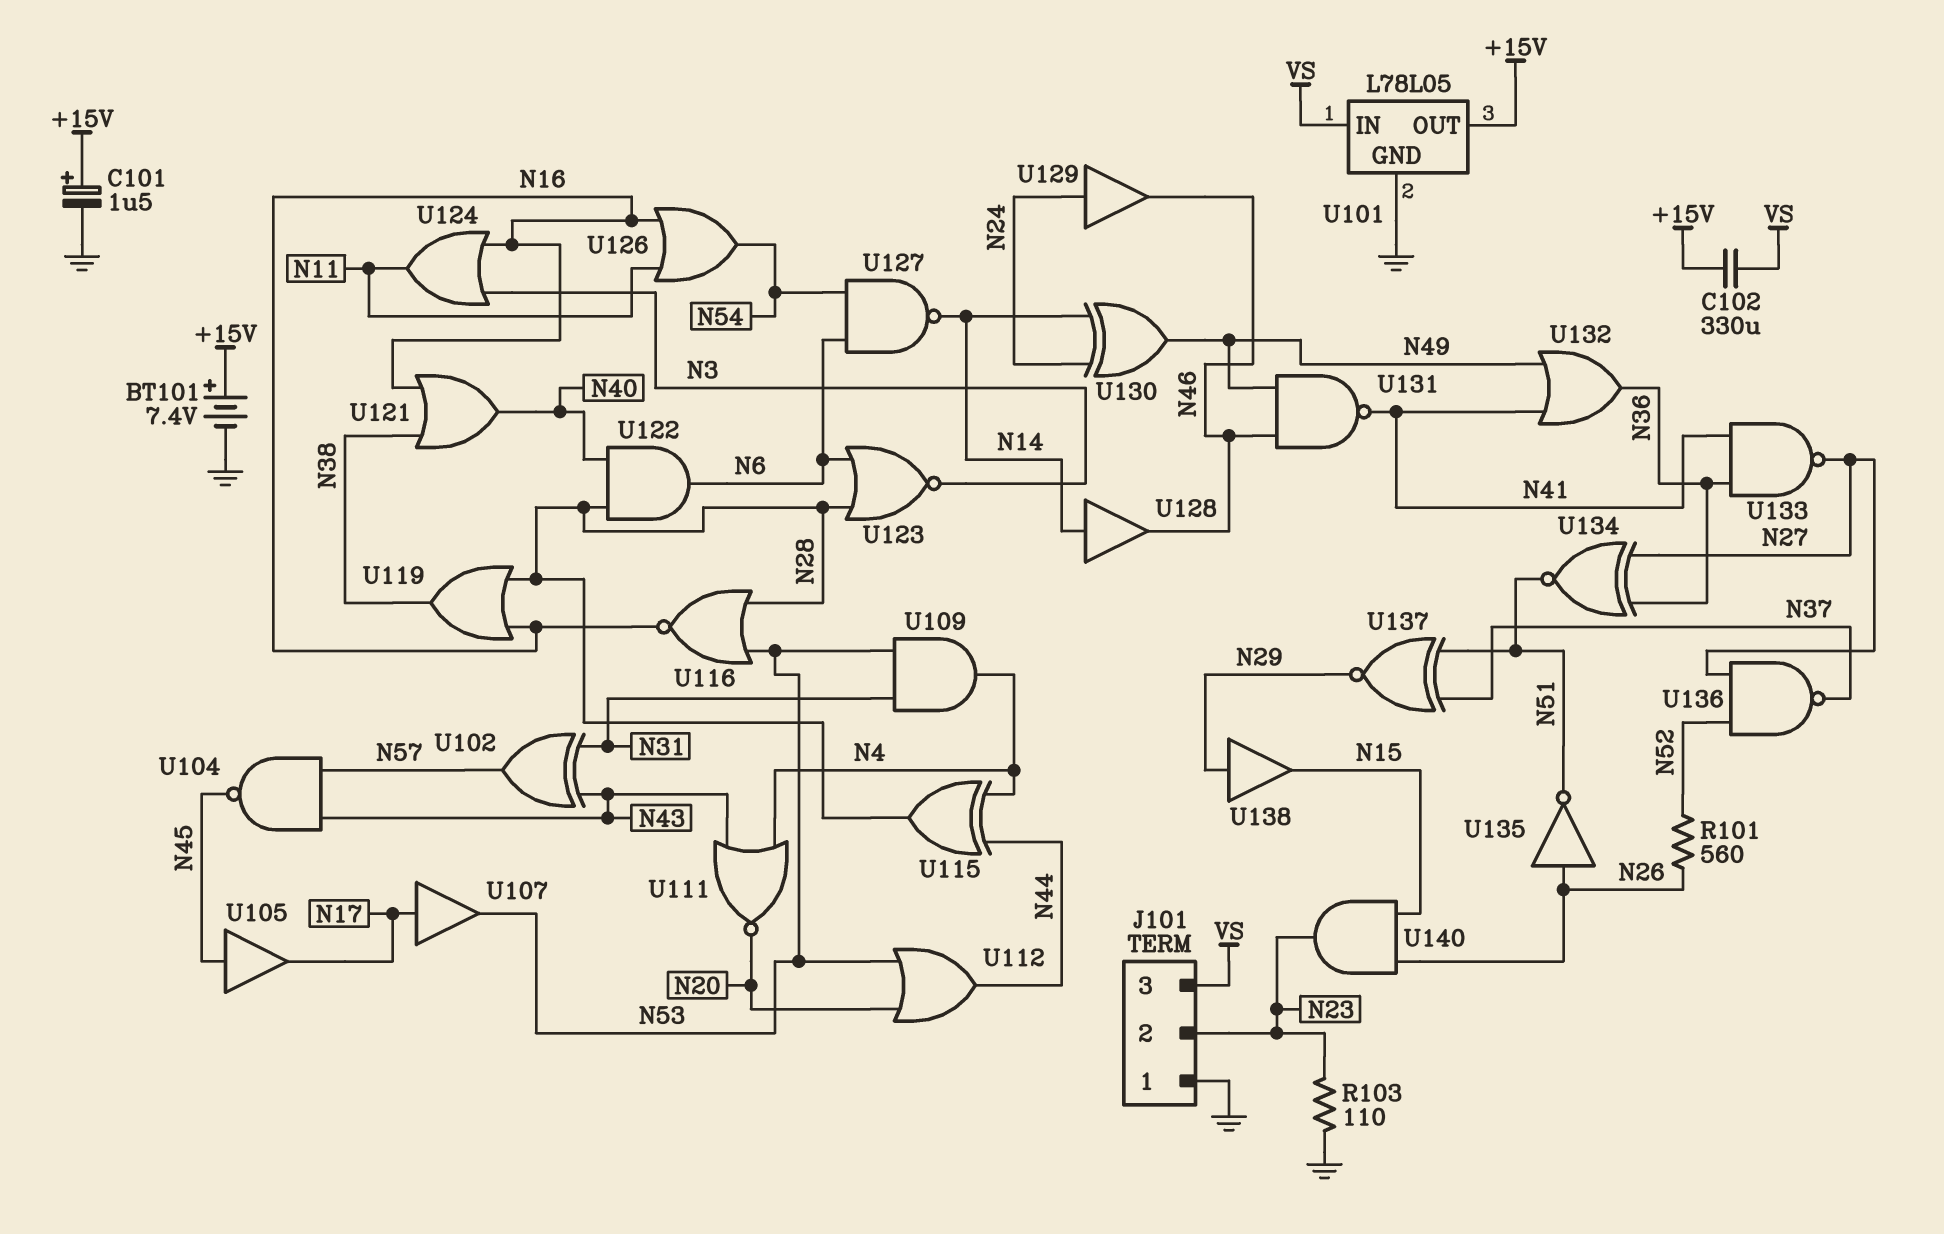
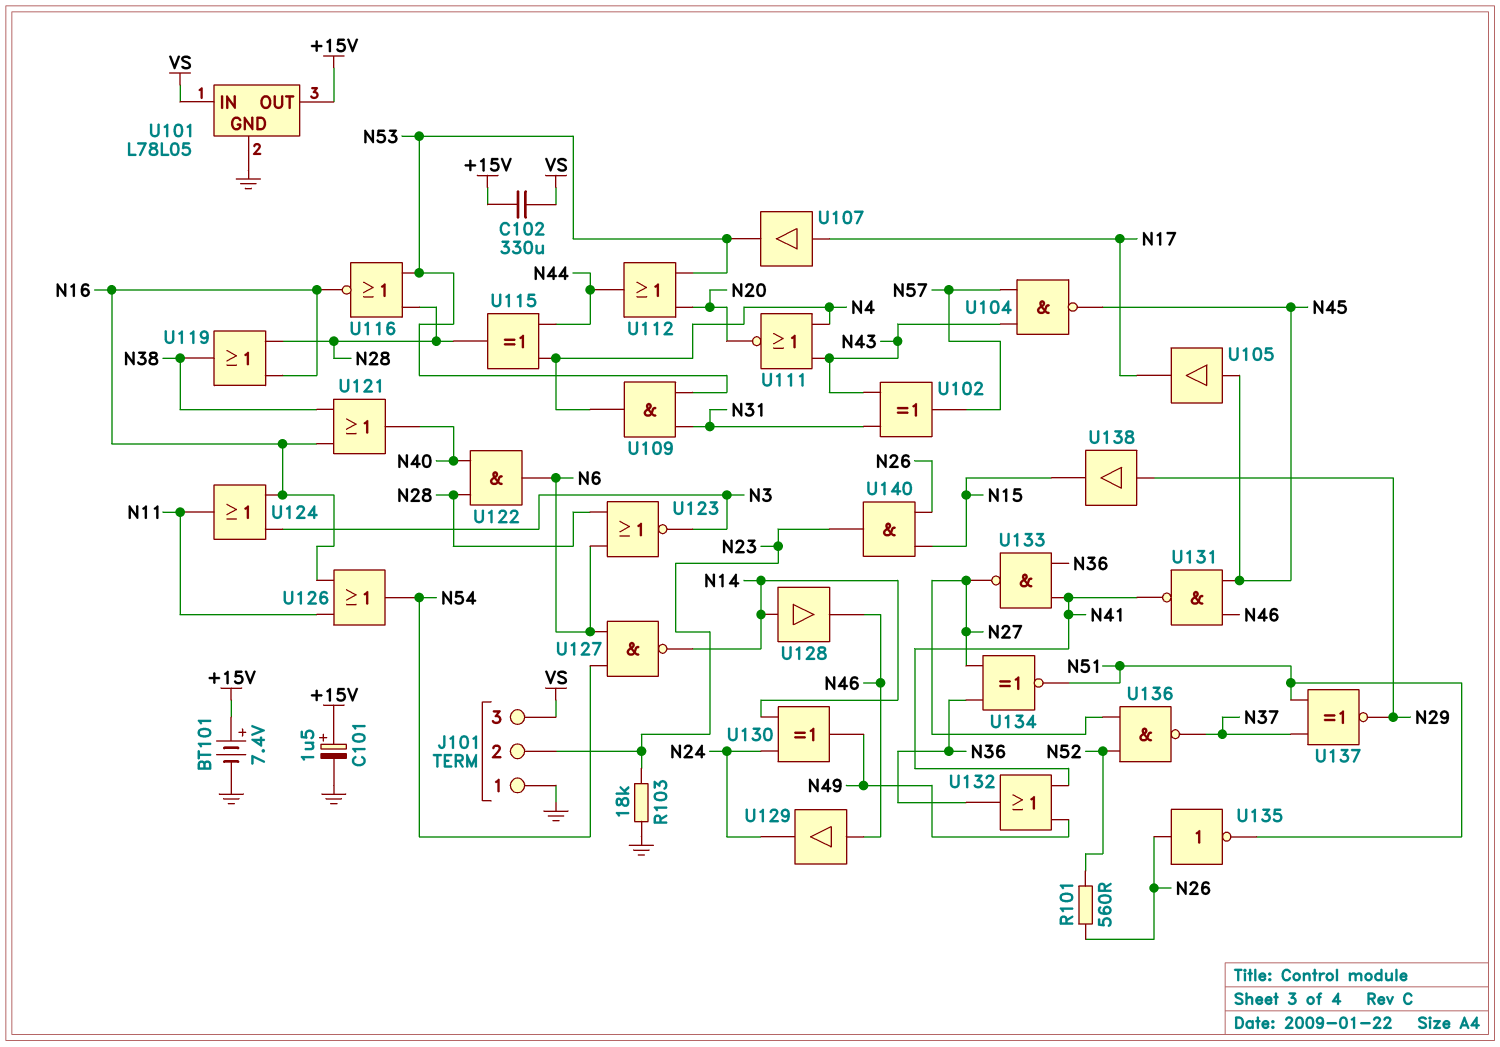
R103: 110 (GND, N23) -> 18k (GND, N23)
U129: buffer (in N24, out N46) -> buffer (in N46, out N24)
U131: NAND (in N46, in N49, out N41) -> NAND (in N45, in N46, out N41)

